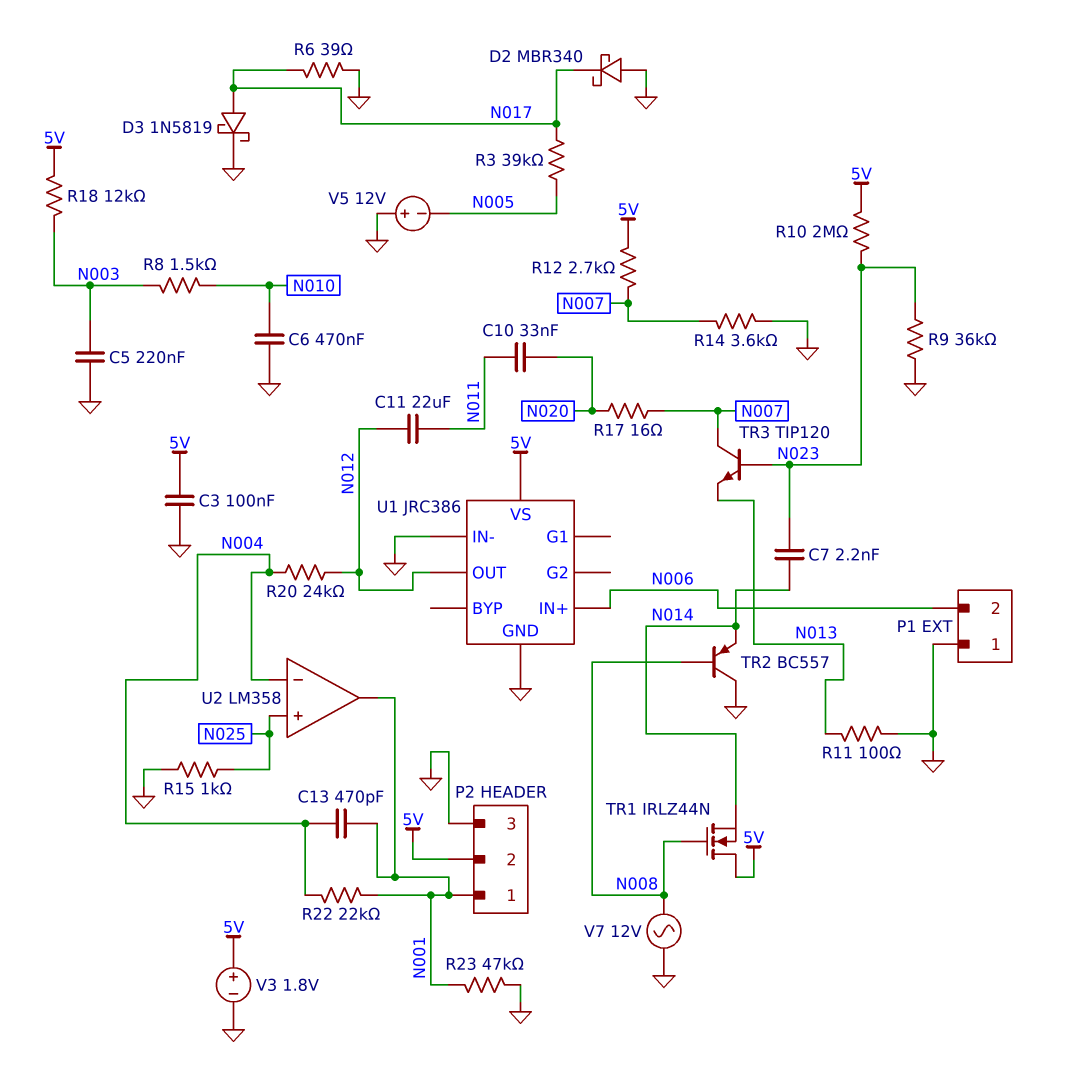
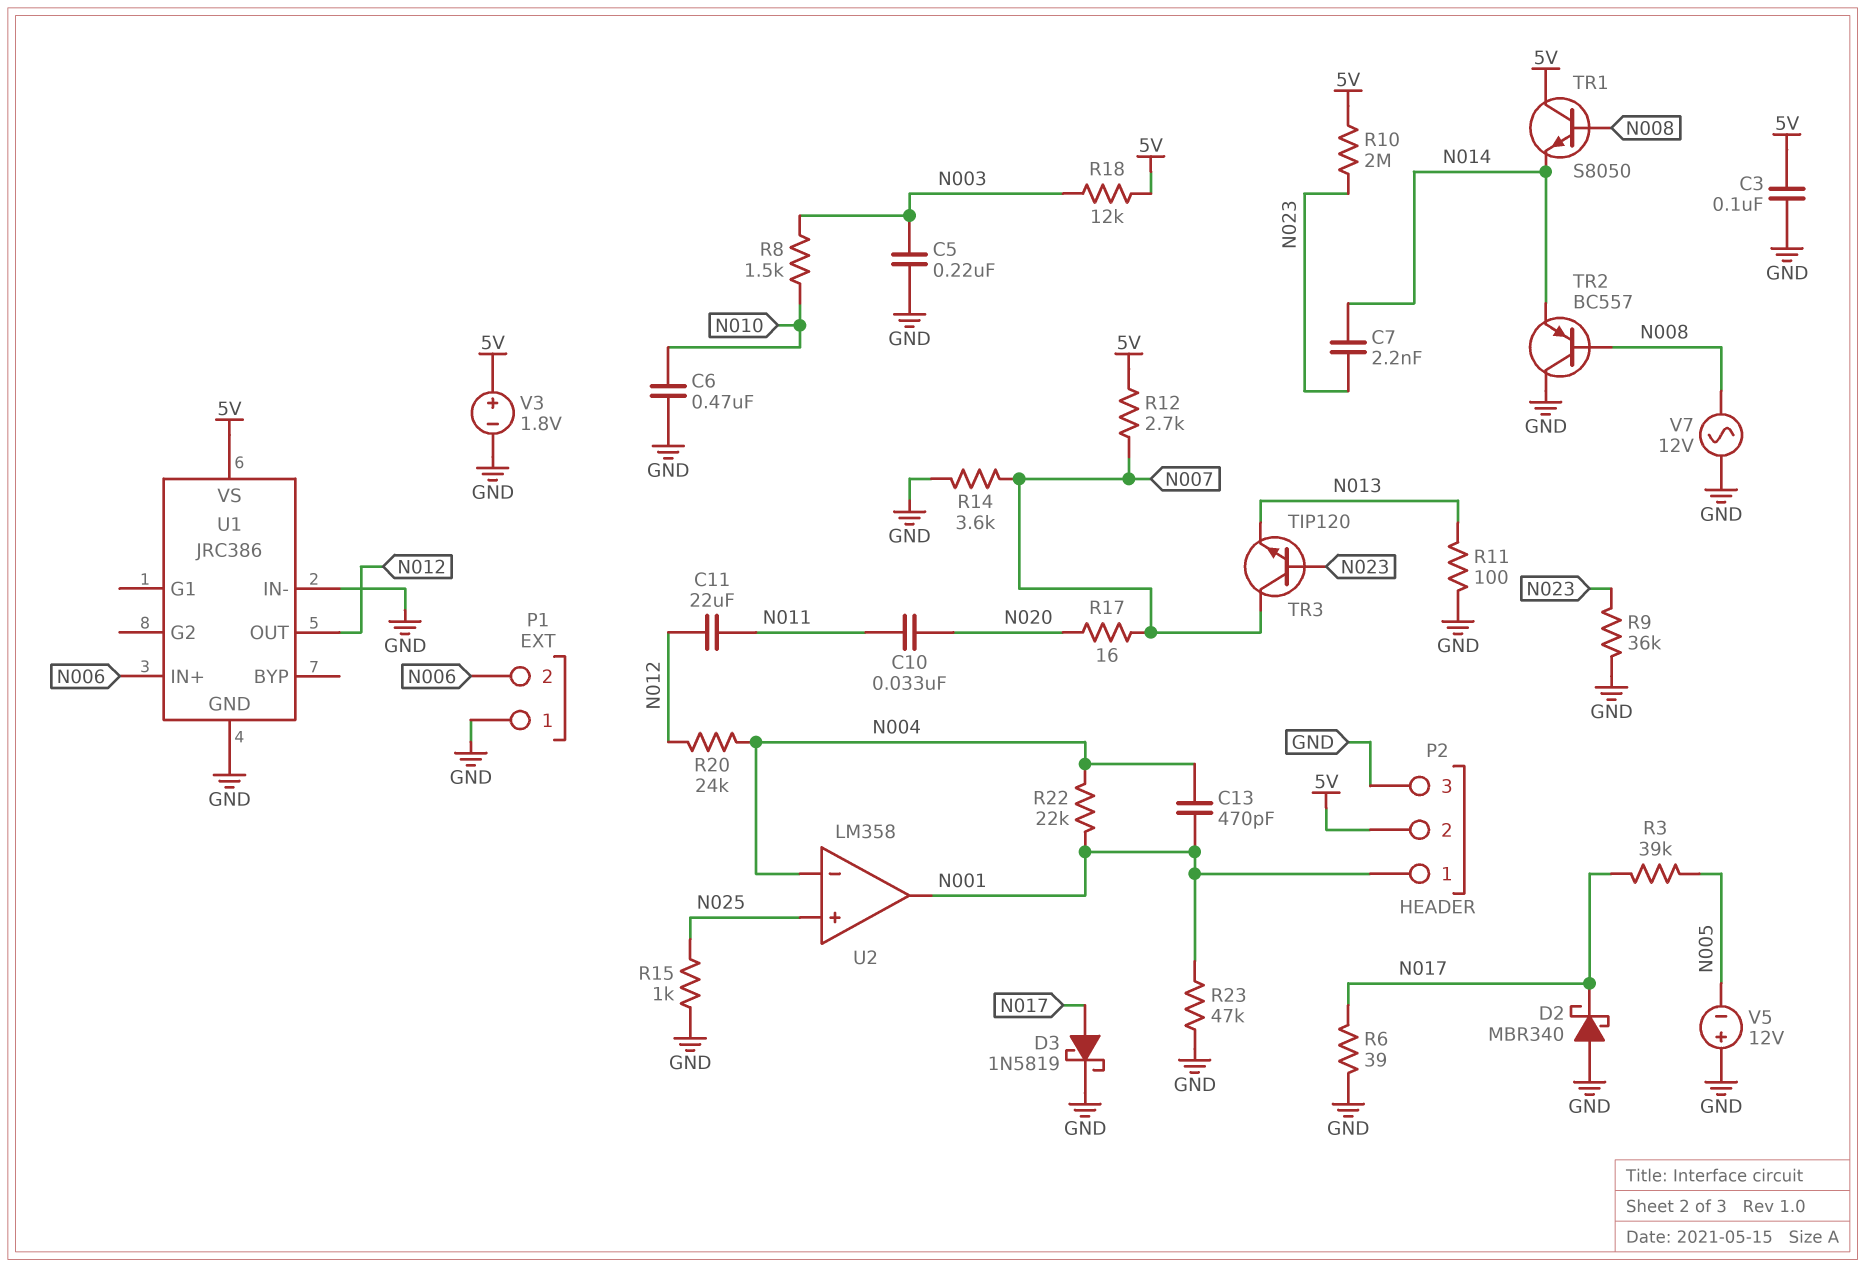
TR1: NMOS IRLZ44N (G N008, D 5V, S N014) -> NPN S8050 (B N008, C 5V, E N014)

